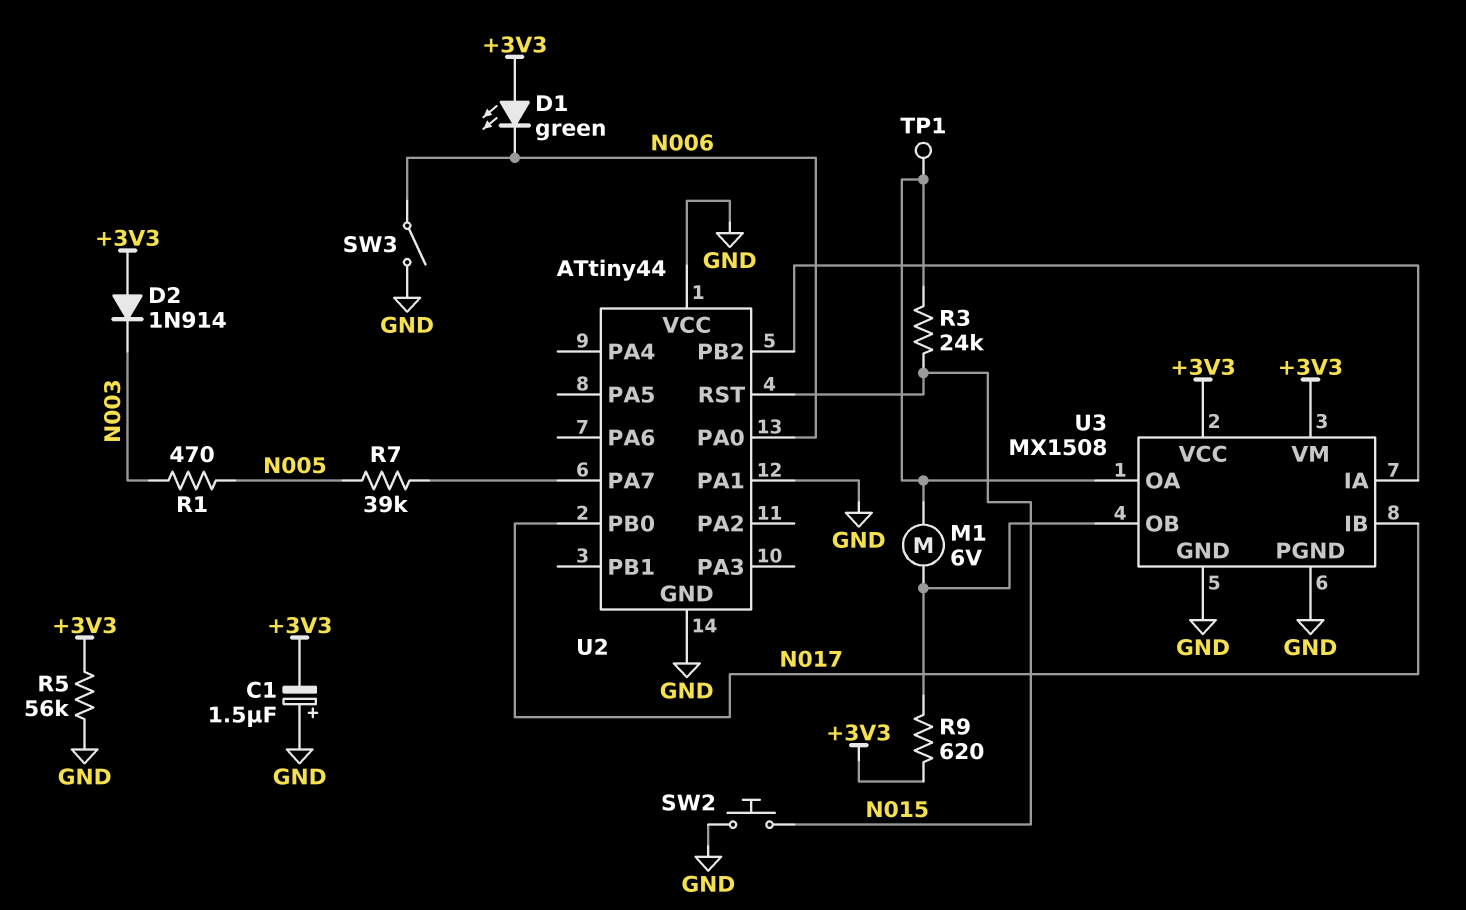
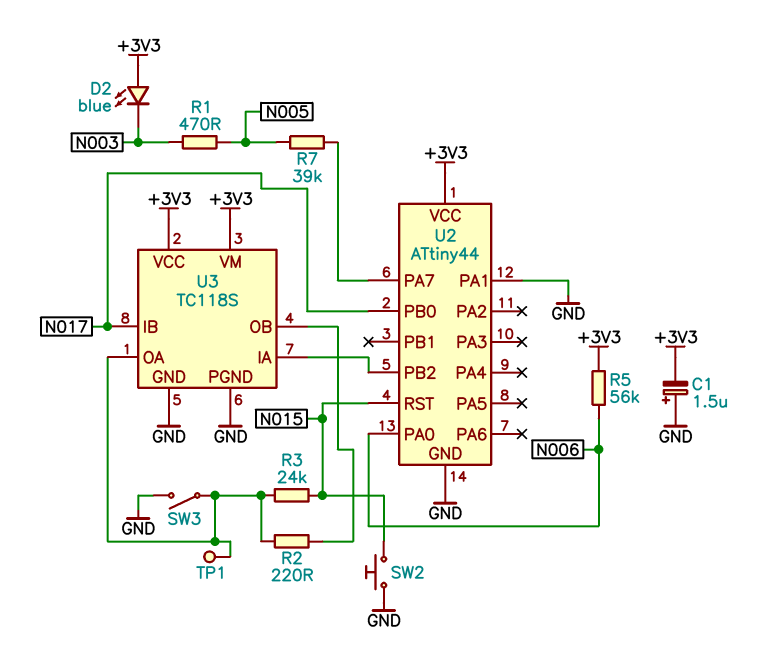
D1: LED green (A +3V3, K N006) -> none
D2: diode 1N914 (A +3V3, K N003) -> LED blue (A +3V3, K N003)
M1: motor 6V (U3/OA, U3/OB) -> none
R2: none -> 220 (U3/OA, U3/OB)
R5: 56k (+3V3, GND) -> 56k (+3V3, N006)
R9: 620 (+3V3, U3/OB) -> none
SW3: switch (GND, N006) -> switch (GND, U3/OA)
U2 pin VCC: GND -> +3V3
U3: MX1508 -> TC118S

